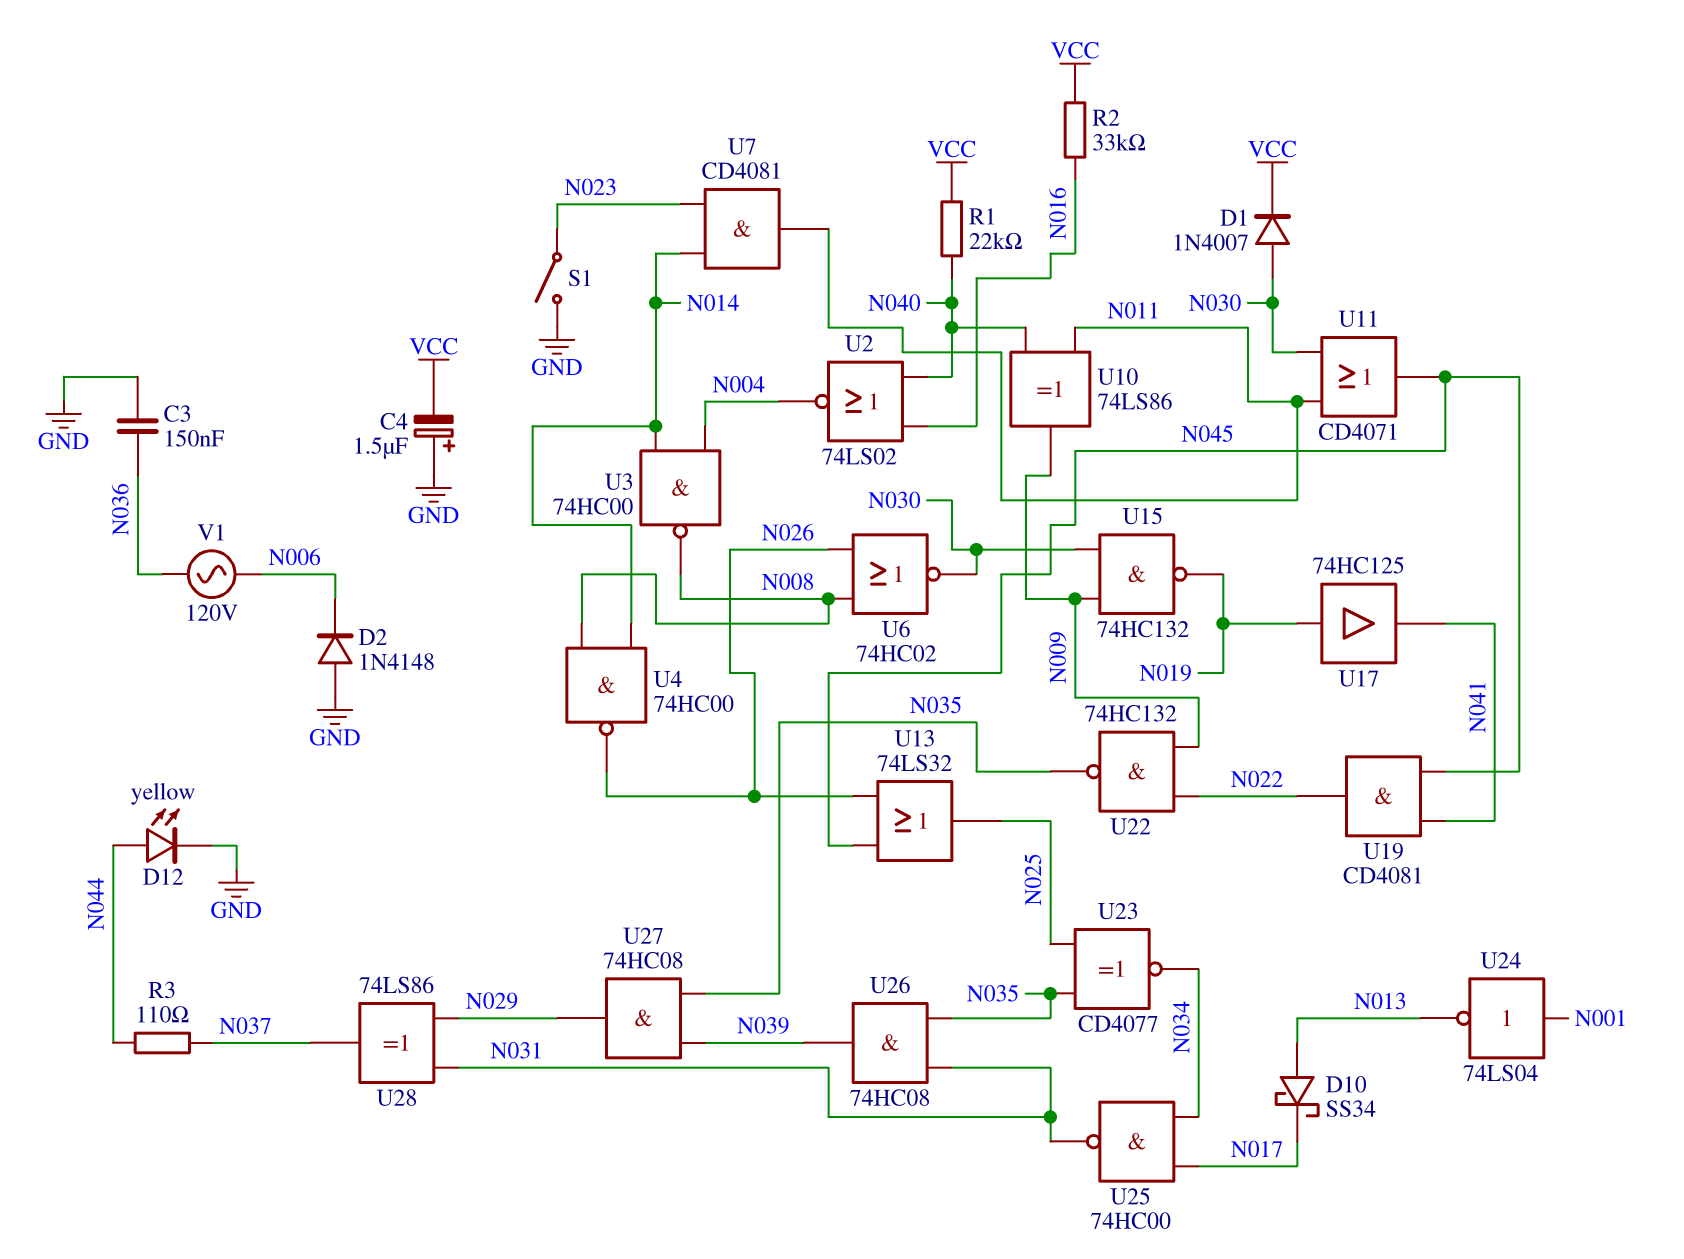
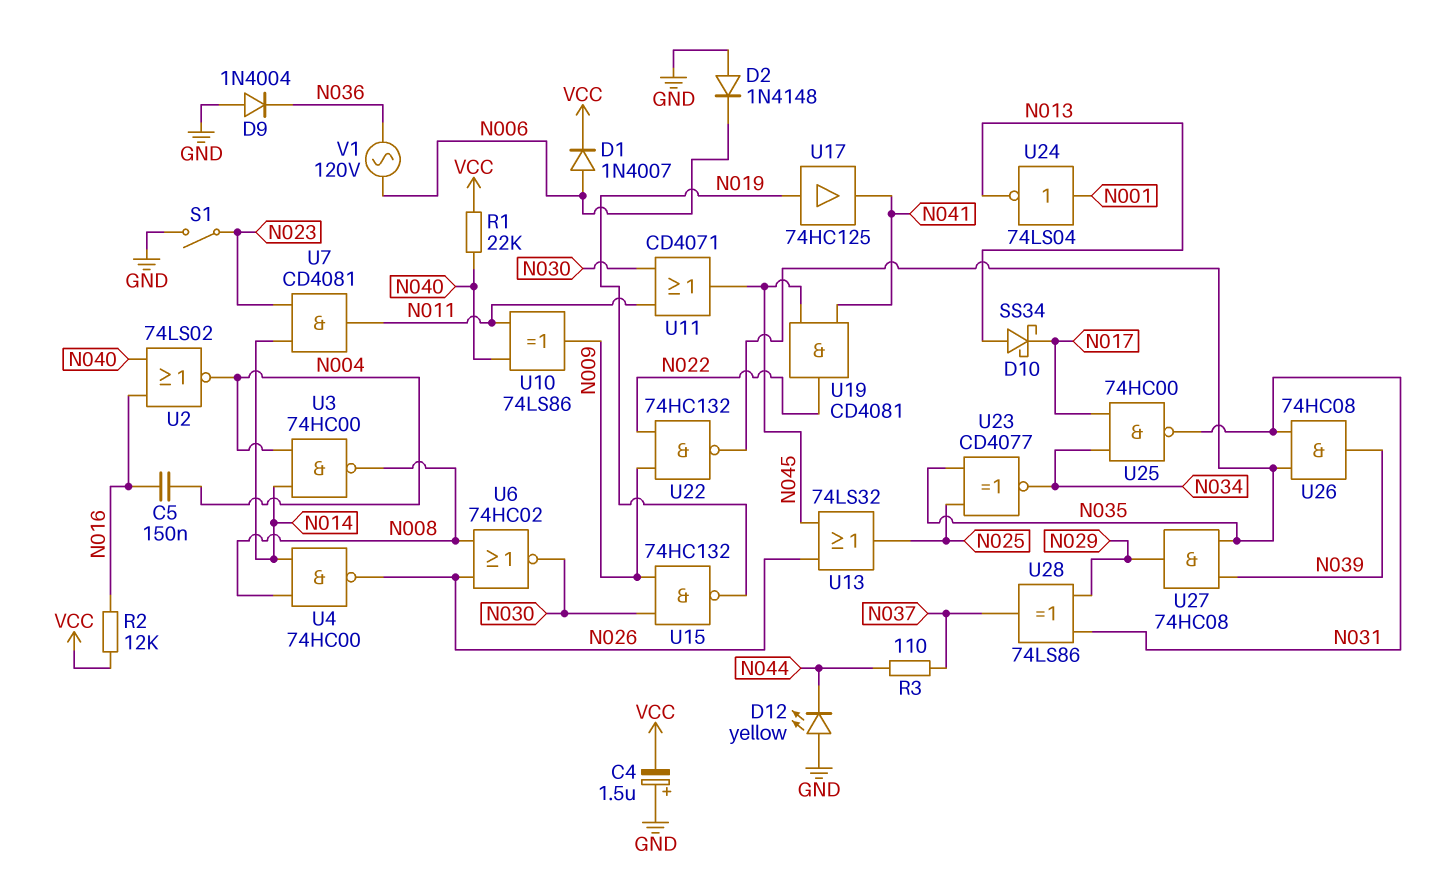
C3: 150nF (GND, N036) -> none
C5: none -> 150nF (N004, N016)
D1: diode 1N4007 (A N030, K VCC) -> diode 1N4007 (A N006, K VCC)
D9: none -> diode 1N4004 (A GND, K N036)
D12: LED yellow (A N044, K GND) -> LED yellow (A GND, K N044)
R2: 33k (N016, VCC) -> 12k (N016, VCC)

